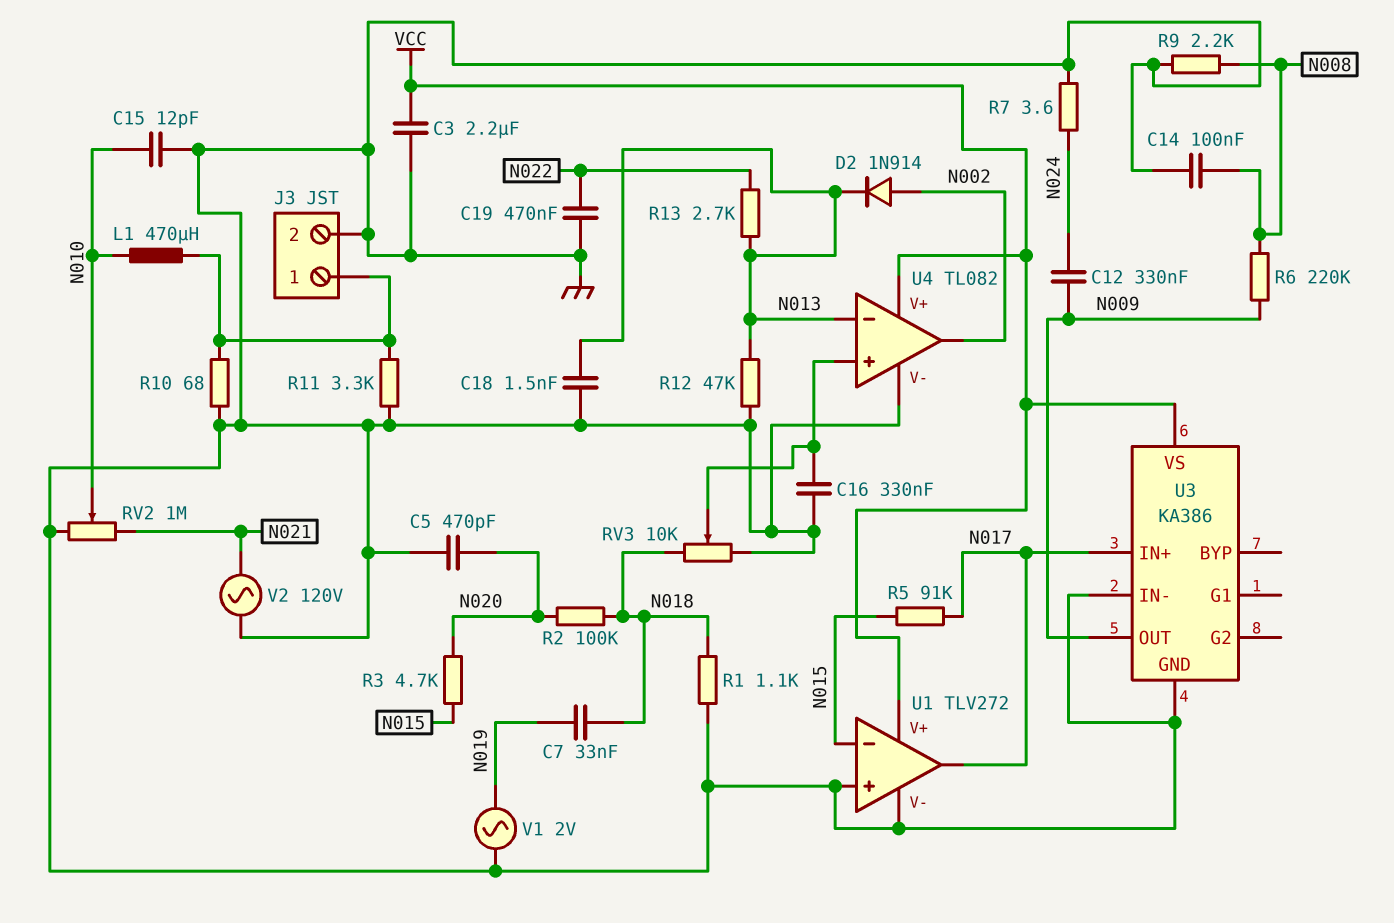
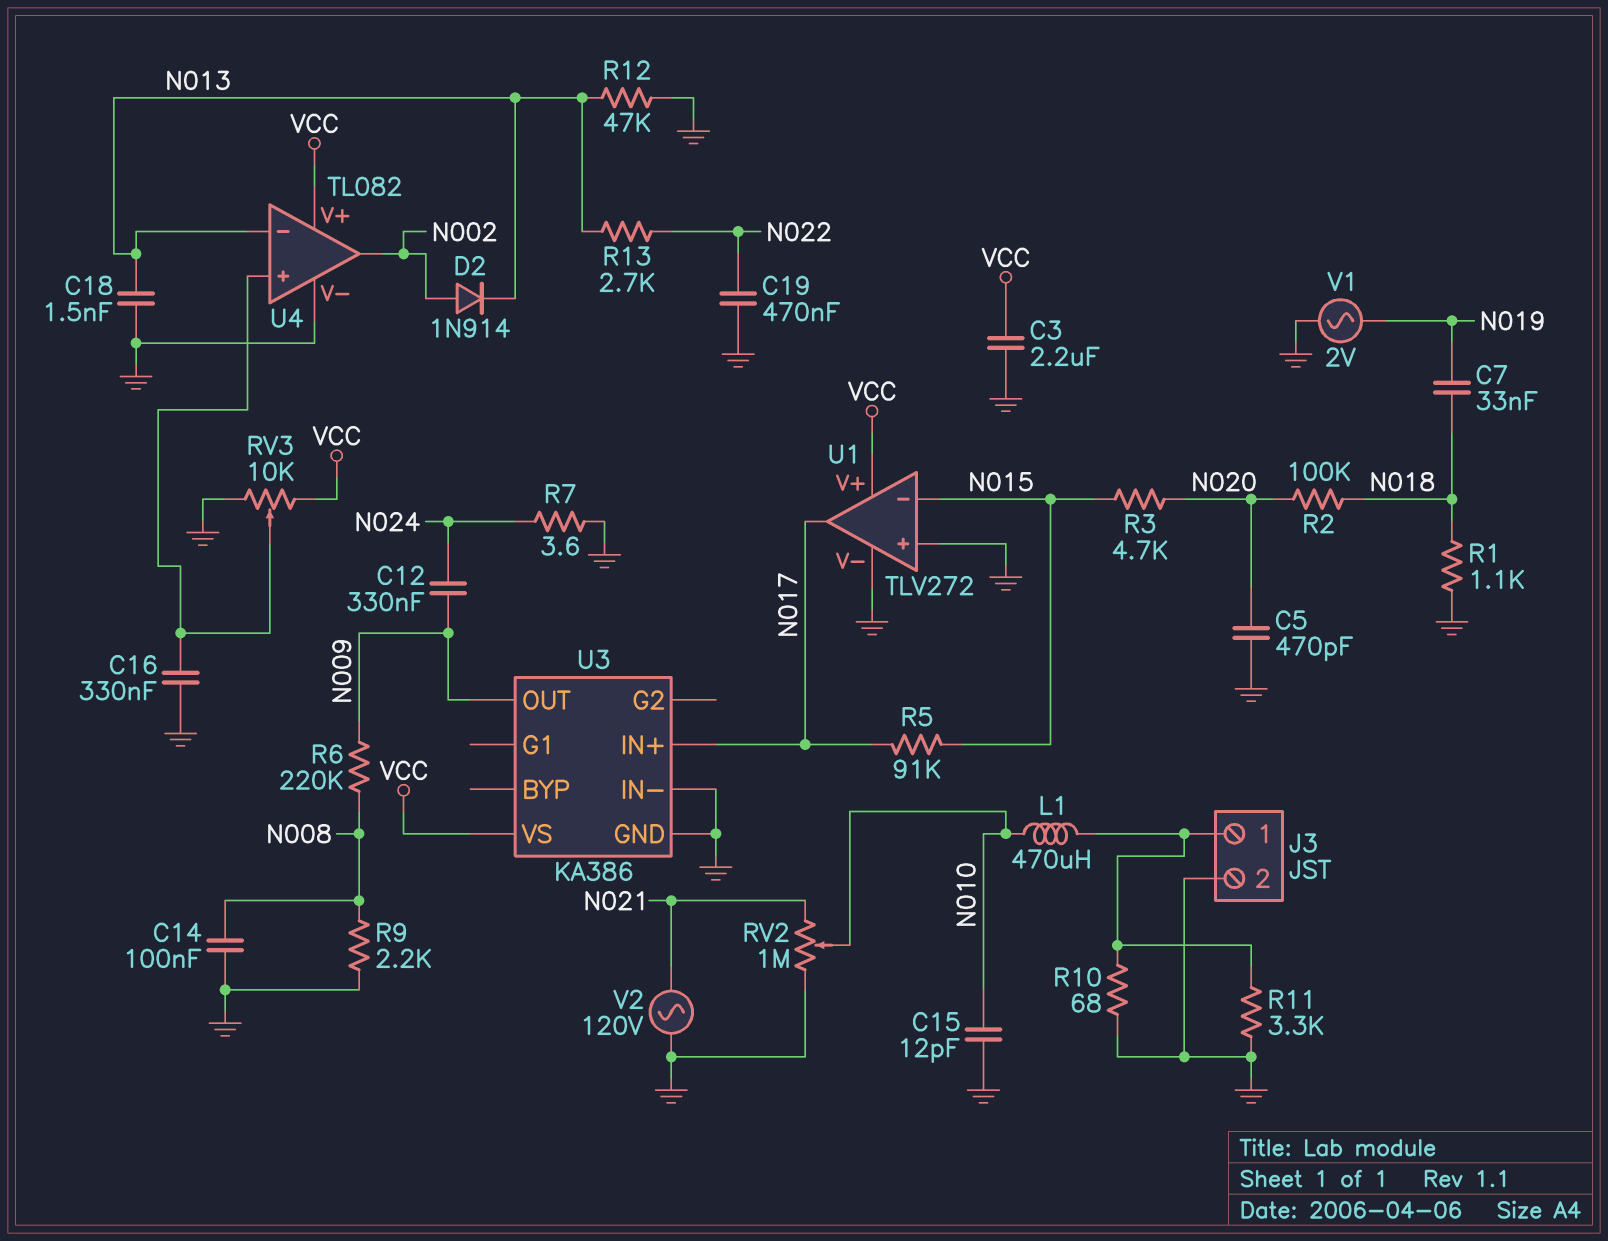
RV3: 10k (GND, N018, wiper U4/in+) -> 10k (GND, VCC, wiper U4/in+)

